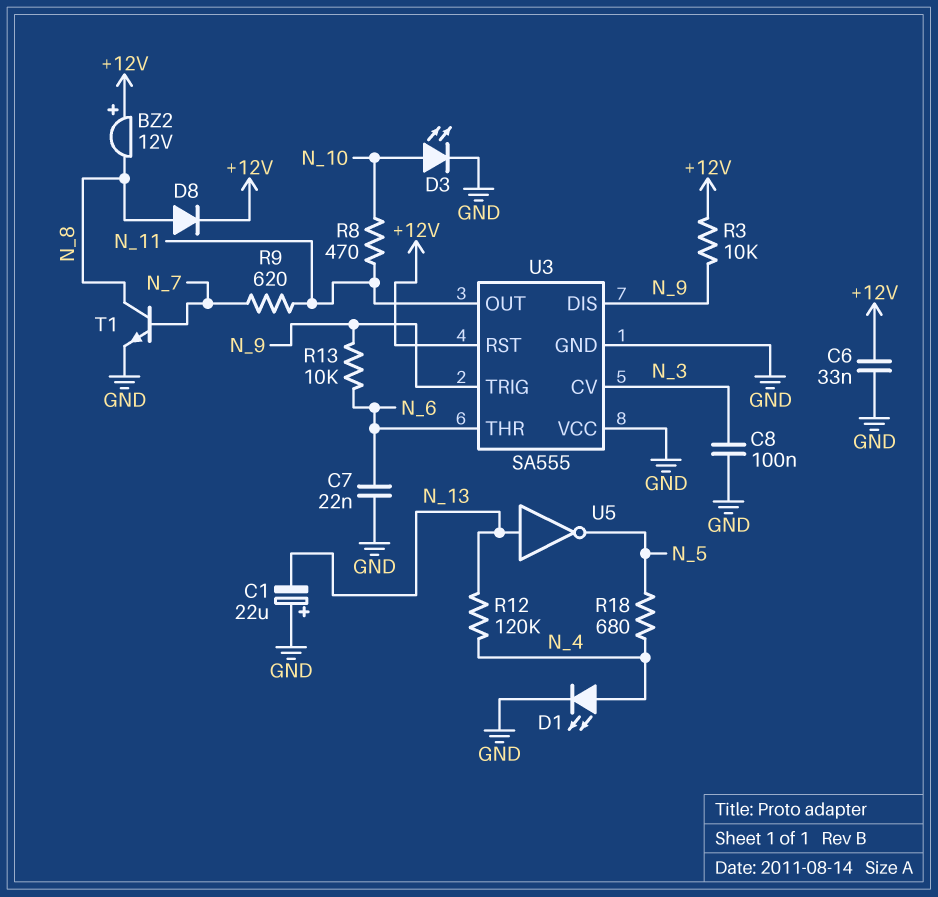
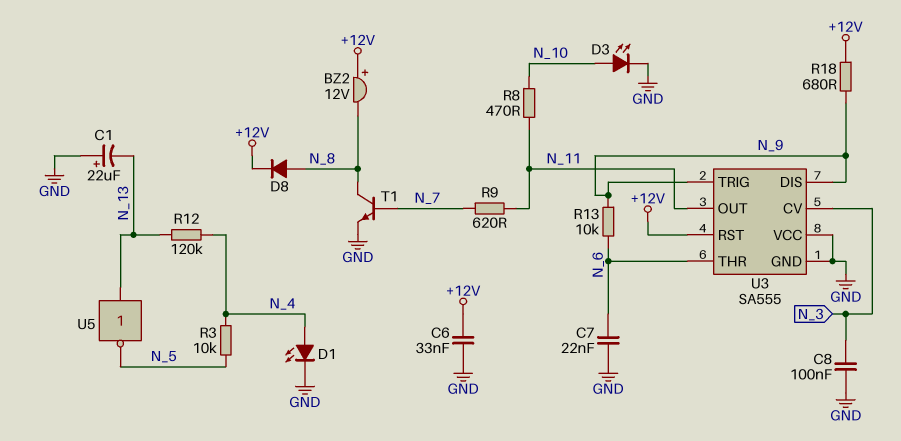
R3: 10k (+12V, N_9) -> 10k (N_4, N_5)
R18: 680 (N_4, N_5) -> 680 (+12V, N_9)

